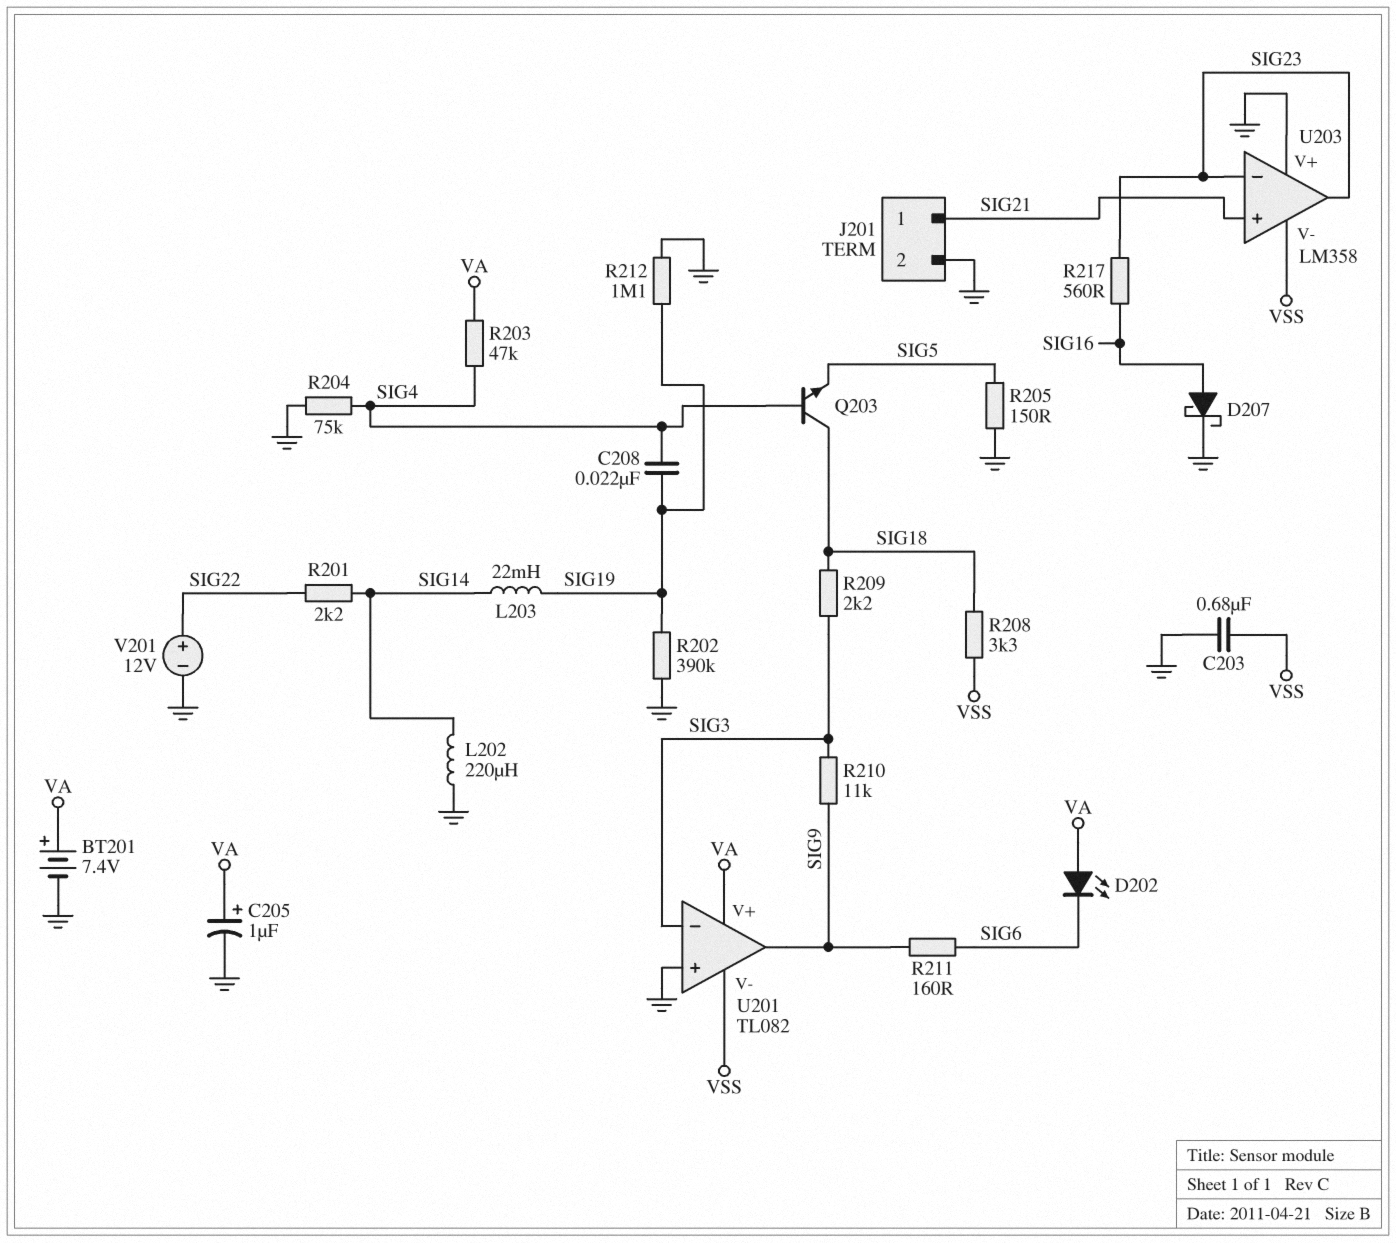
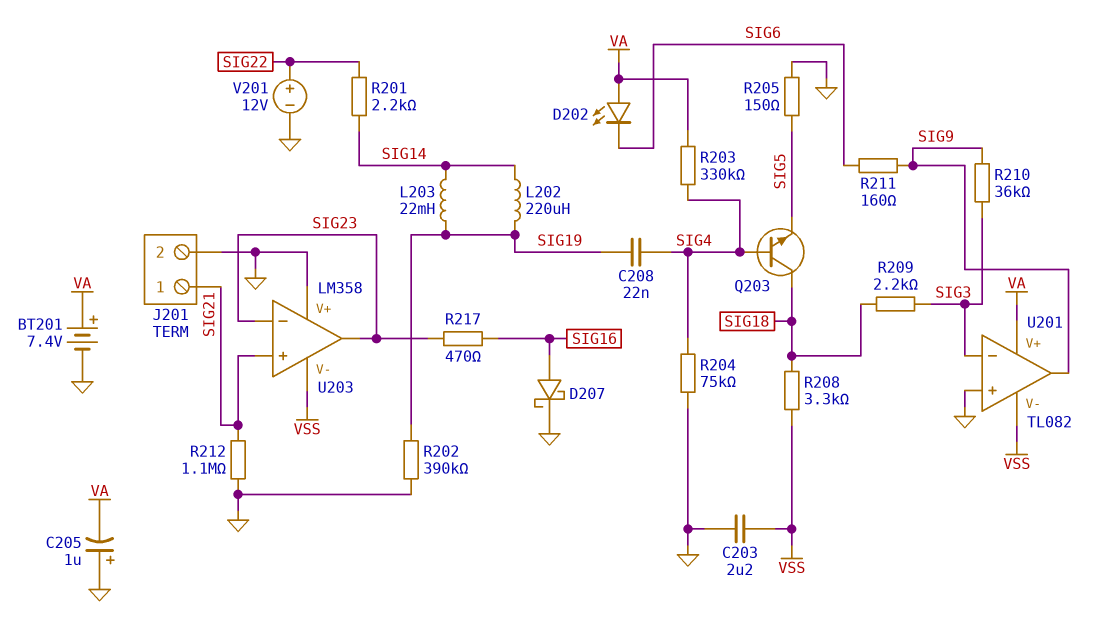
C203: 680nF (GND, VSS) -> 2.2uF (GND, VSS)
C205: 1uF (plus VA, minus GND) -> 1uF (plus GND, minus VA)
L202: 220uH (GND, SIG14) -> 220uH (SIG14, SIG19)
R203: 47k (SIG4, VA) -> 330k (SIG4, VA)
R210: 11k (SIG3, SIG9) -> 36k (SIG3, SIG9)
R212: 1.1M (GND, SIG19) -> 1.1M (GND, SIG21)
R217: 560 (SIG16, SIG23) -> 470 (SIG16, SIG23)

